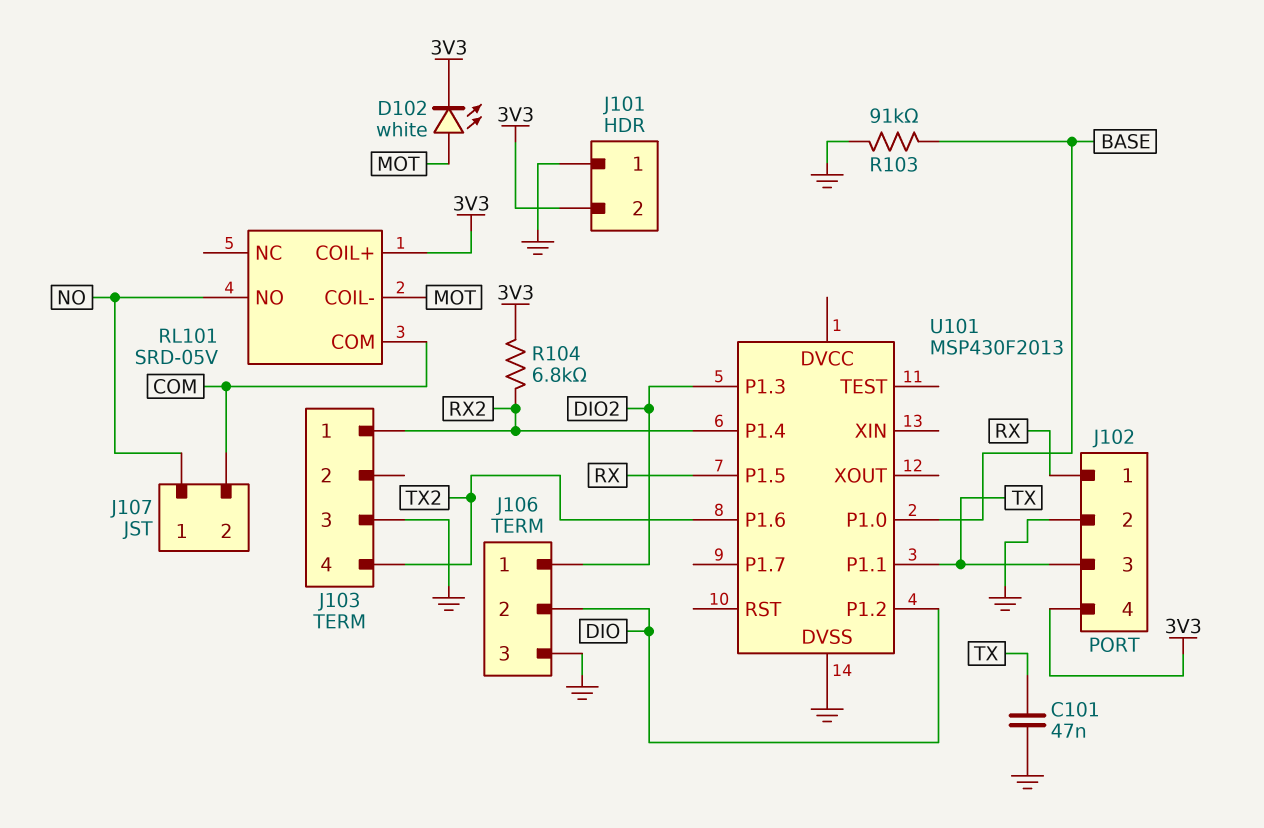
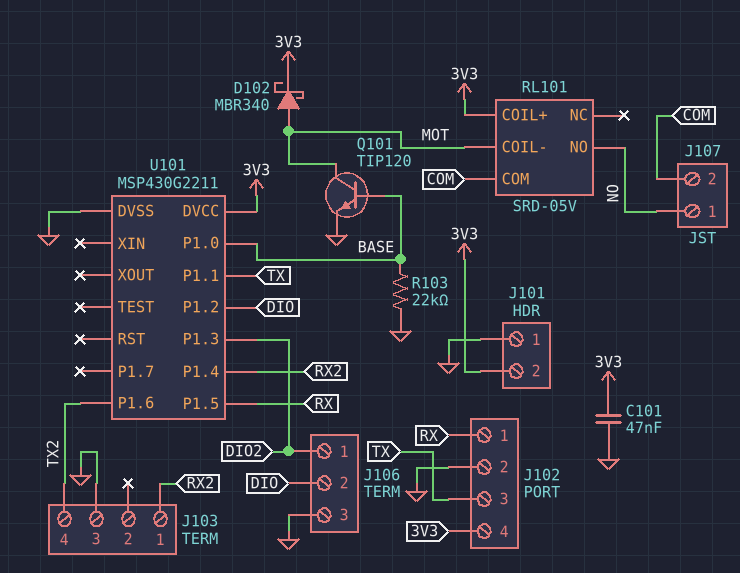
C101: 47nF (GND, TX) -> 47nF (3V3, GND)
D102: LED white (A MOT, K 3V3) -> schottky MBR340 (A MOT, K 3V3)
Q101: none -> NPN TIP120 (B BASE, C MOT, E GND)
R103: 91k (BASE, GND) -> 22k (BASE, GND)
R104: 6.8k (3V3, RX2) -> none
U101: MSP430F2013 -> MSP430G2211
U101 pin DVCC: none -> 3V3

